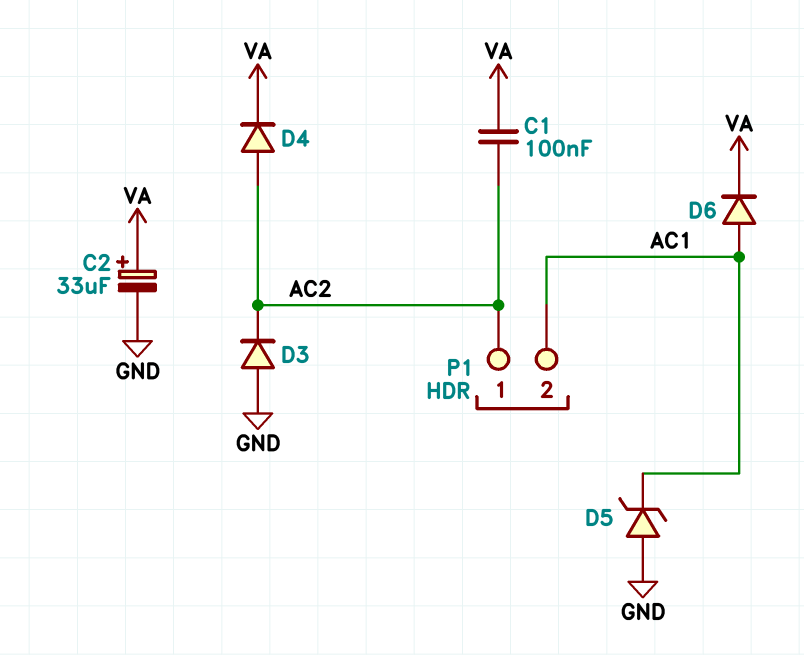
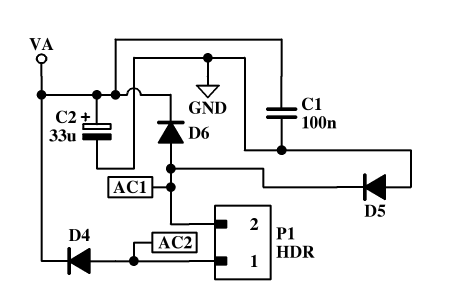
C1: 100nF (AC2, VA) -> 100nF (GND, VA)
D3: diode (A GND, K AC2) -> none
D5: zener (A GND, K AC1) -> diode (A GND, K AC1)

